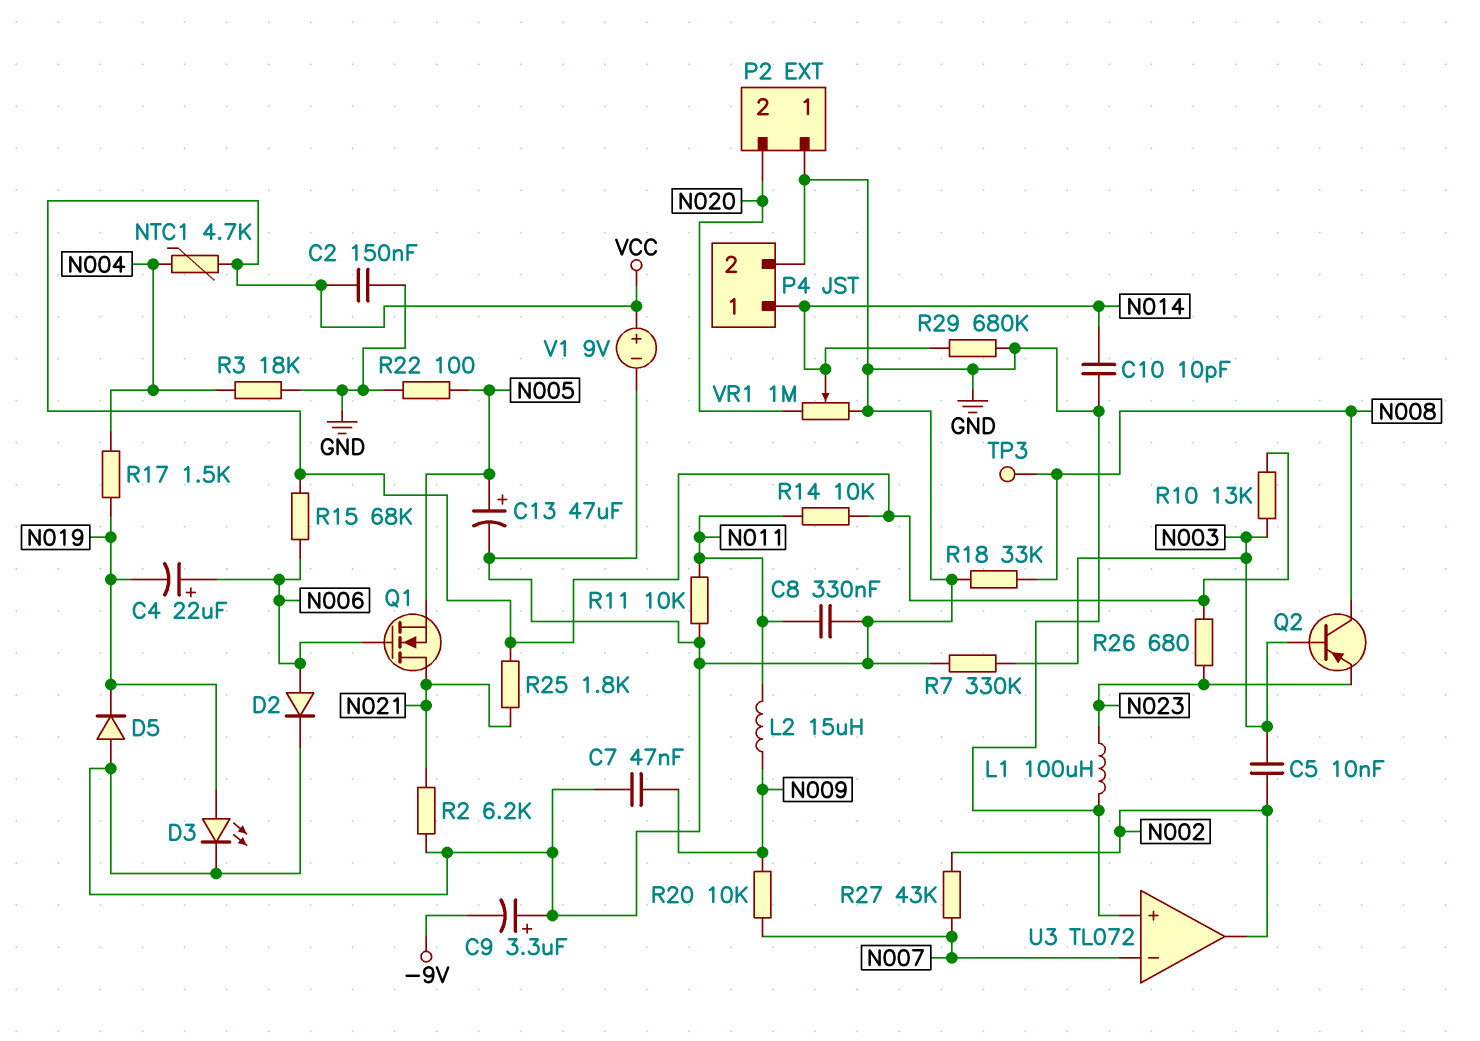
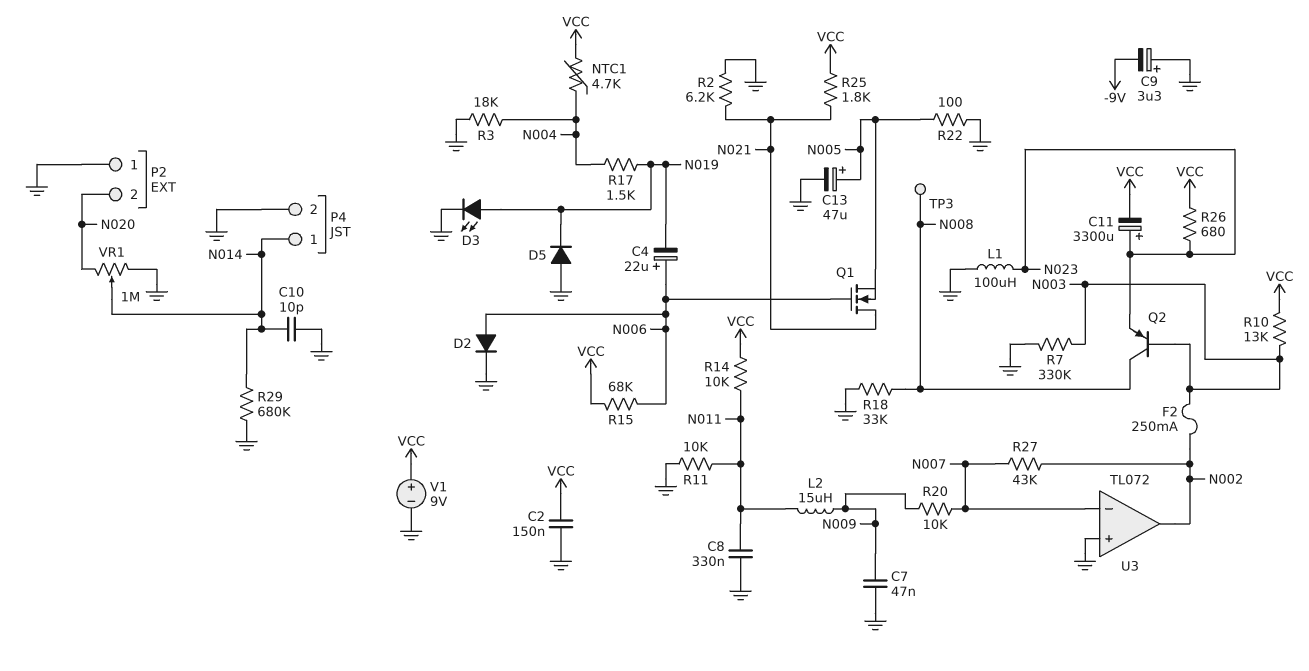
C5: 10nF (N002, N003) -> none
C11: none -> 3300uF (plus N023, minus VCC)
F2: none -> 250mA (N002, N003)

